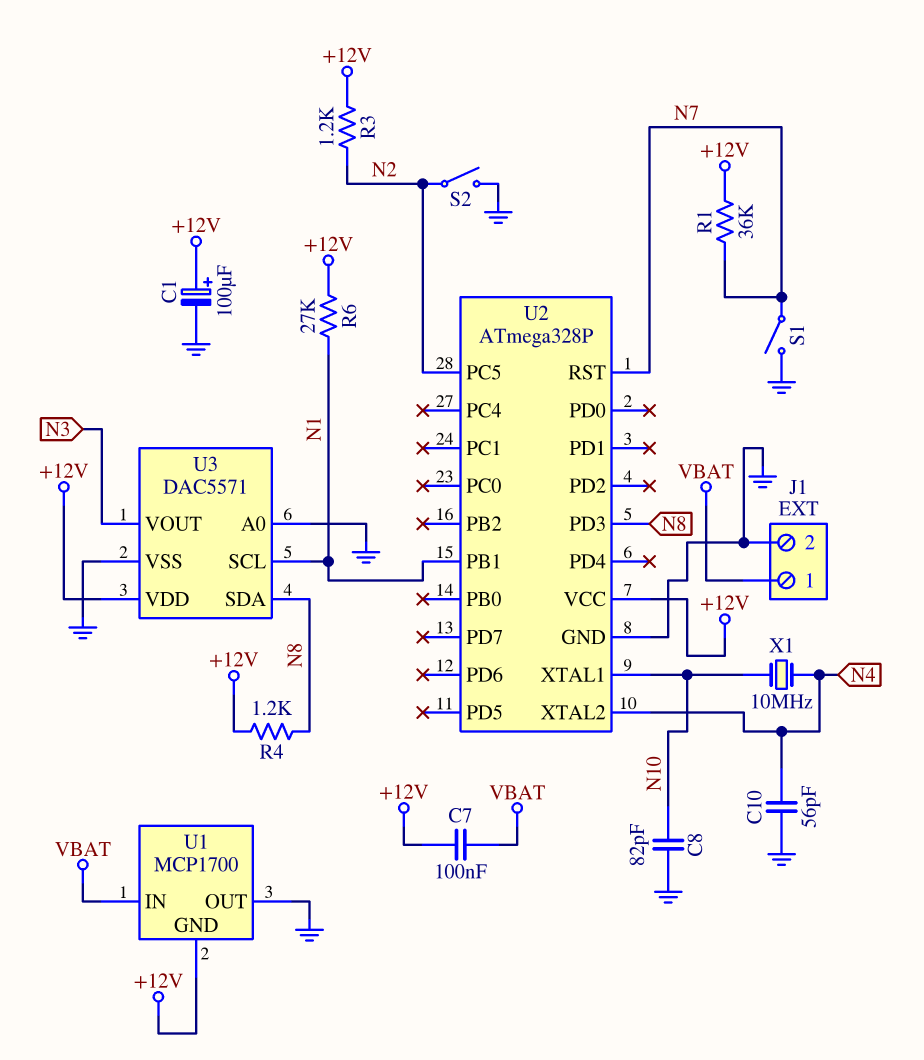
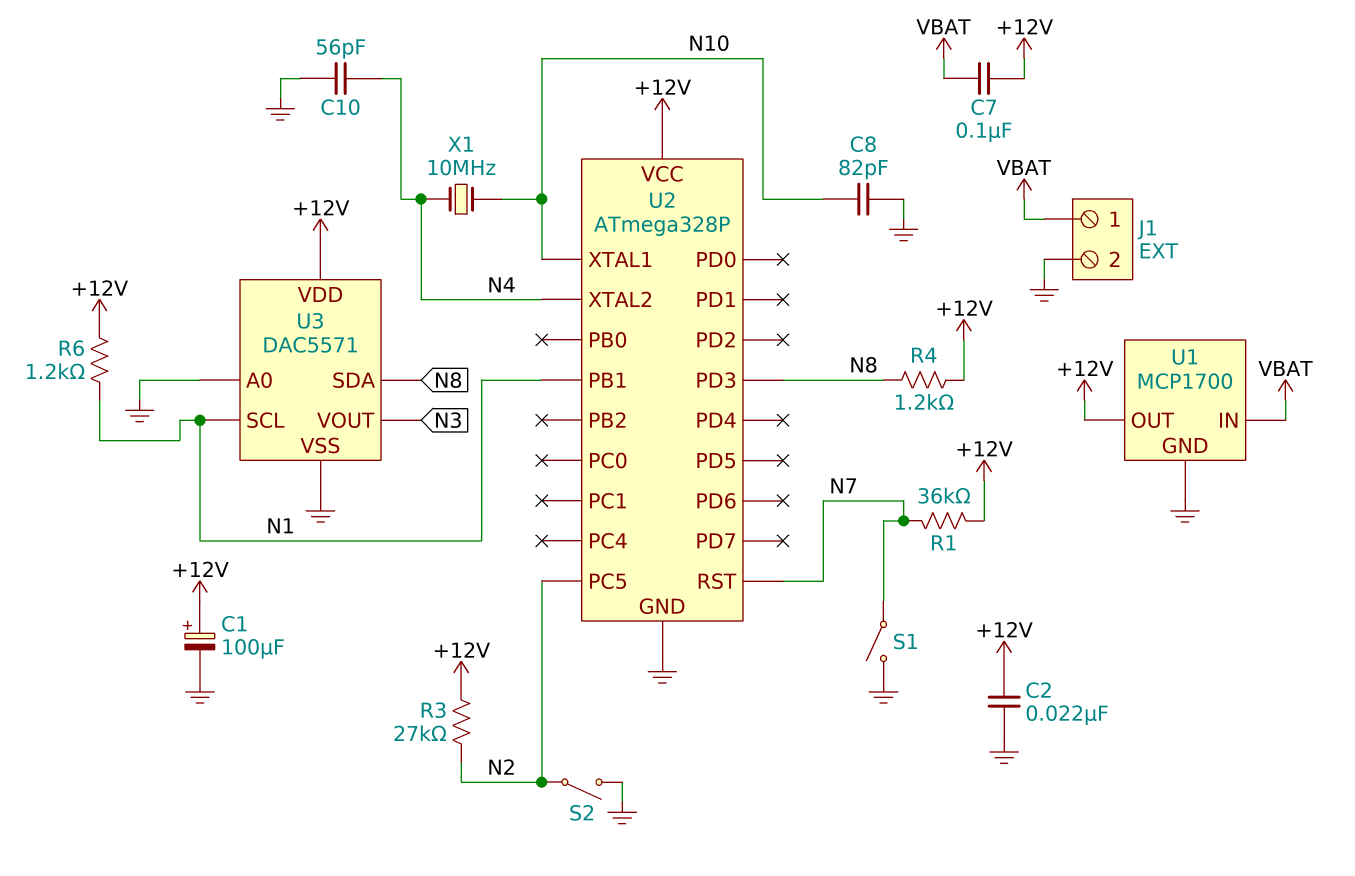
C2: none -> 22nF (+12V, GND)
R3: 1.2k (+12V, N2) -> 27k (+12V, N2)
R6: 27k (+12V, N1) -> 1.2k (+12V, N1)
U1 pin GND: +12V -> GND
U1 pin OUT: GND -> +12V

